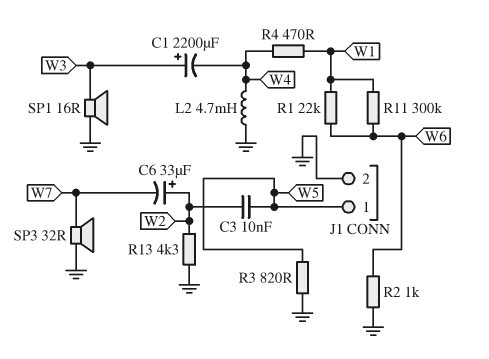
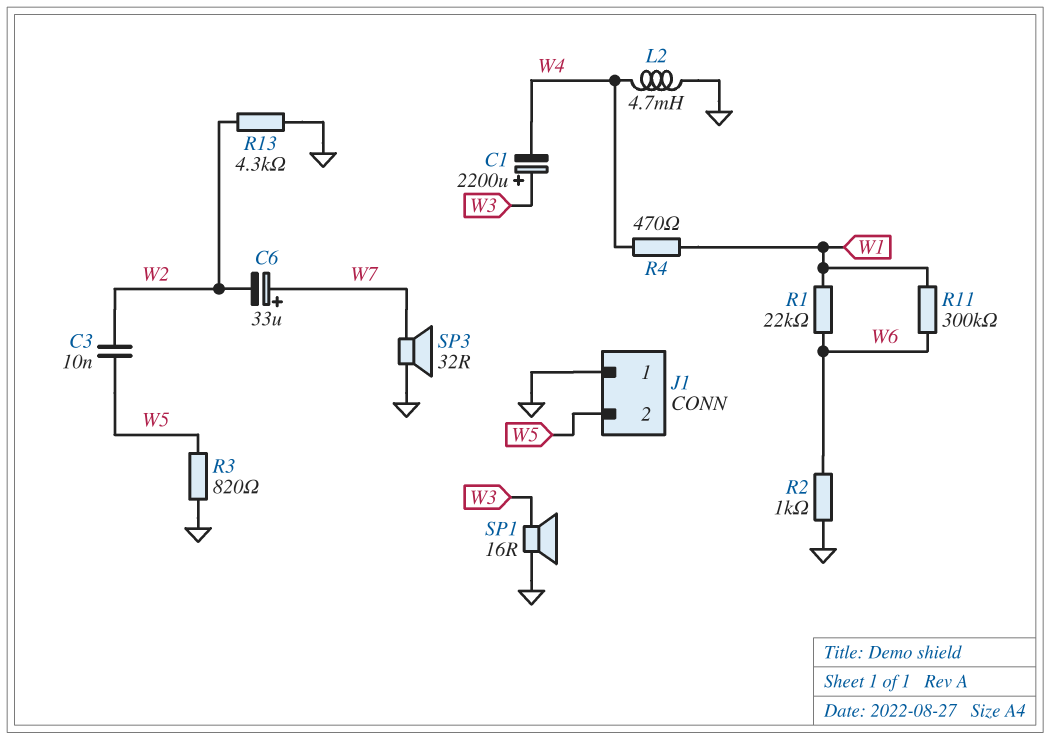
C6: 33uF (plus W2, minus W7) -> 33uF (plus W7, minus W2)
J1 pin 1: W5 -> GND
J1 pin 2: GND -> W5

